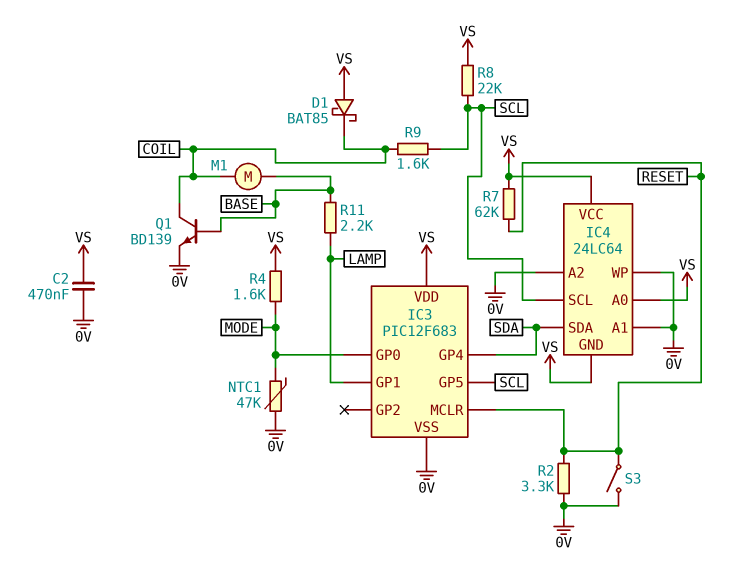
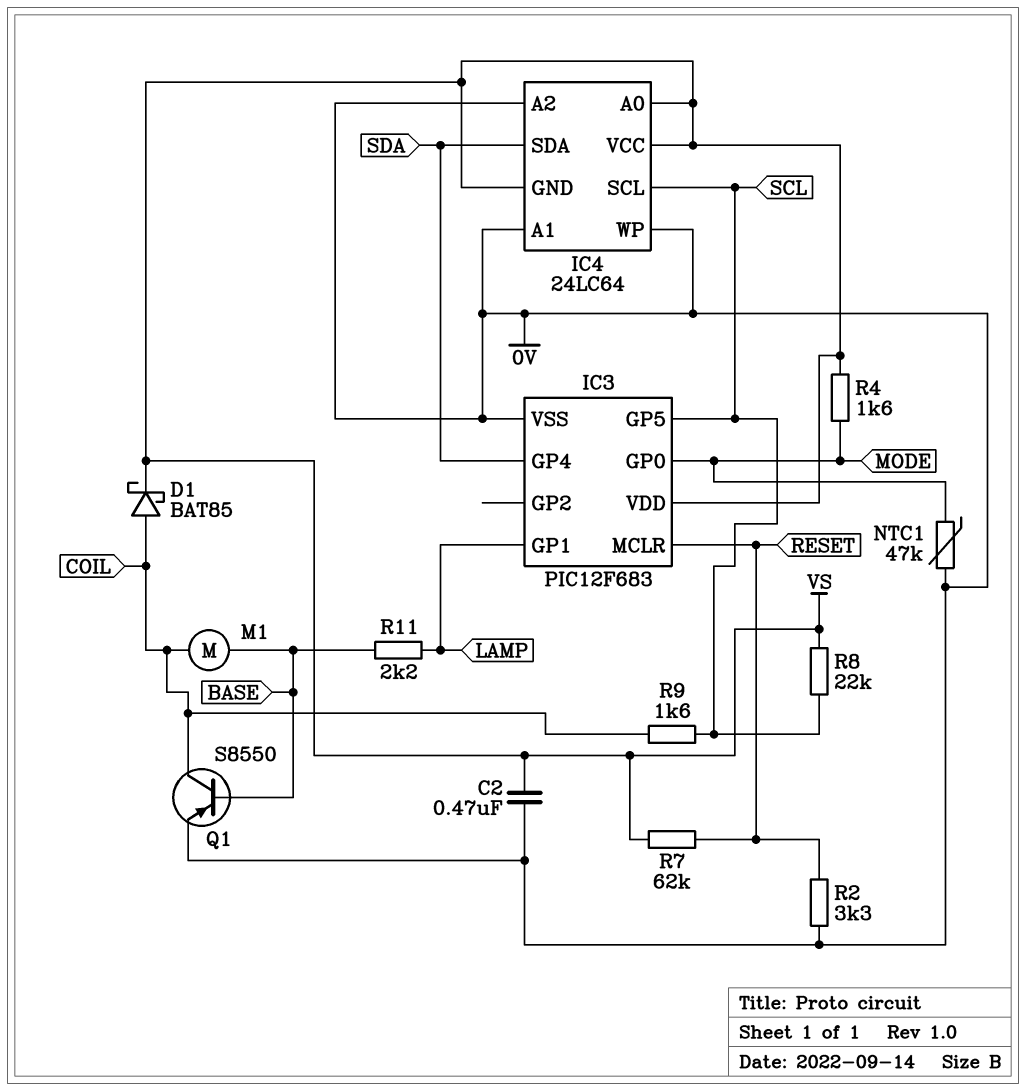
D1: schottky BAT85 (A VS, K COIL) -> schottky BAT85 (A COIL, K VS)
Q1: NPN BD139 (B BASE, C COIL, E 0V) -> PNP S8550 (B BASE, C COIL, E 0V)
S3: switch (0V, RESET) -> none

